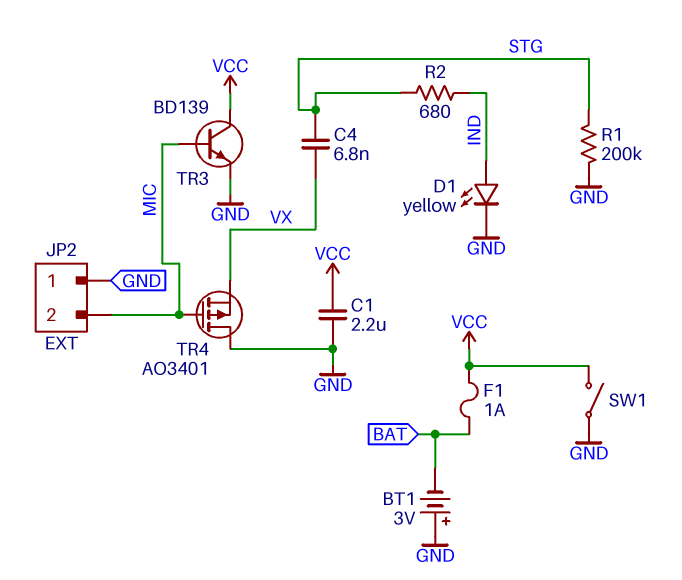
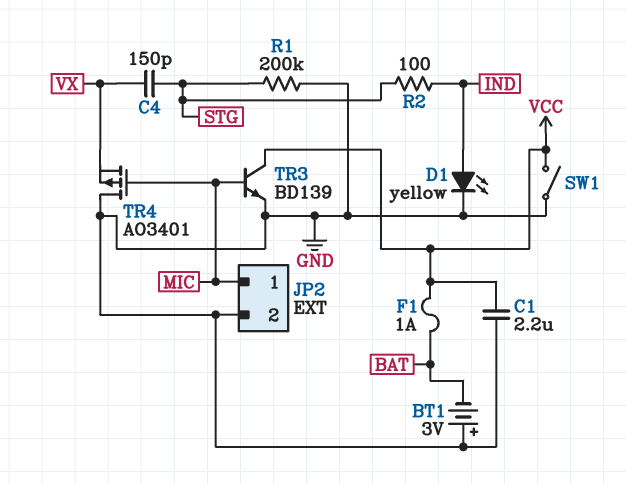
C4: 6.8nF (STG, VX) -> 150pF (STG, VX)
JP2 pin 1: GND -> MIC
JP2 pin 2: MIC -> GND
R2: 680 (IND, STG) -> 100 (IND, STG)

